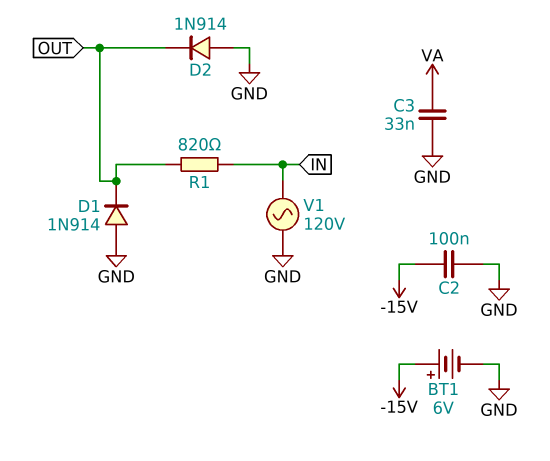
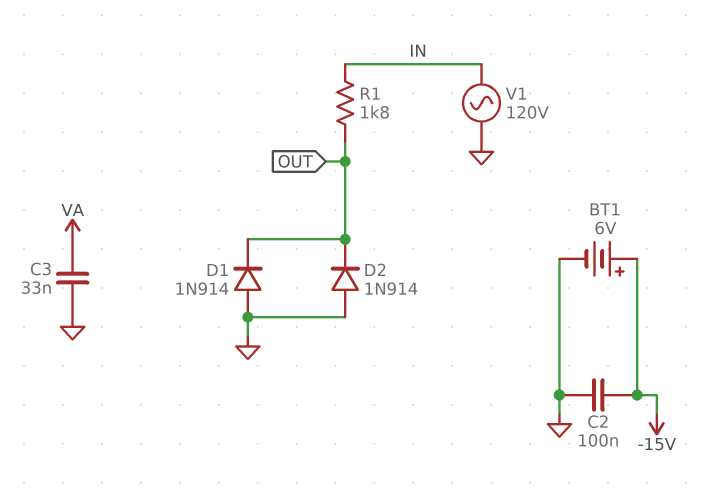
R1: 820 (IN, OUT) -> 1.8k (IN, OUT)

